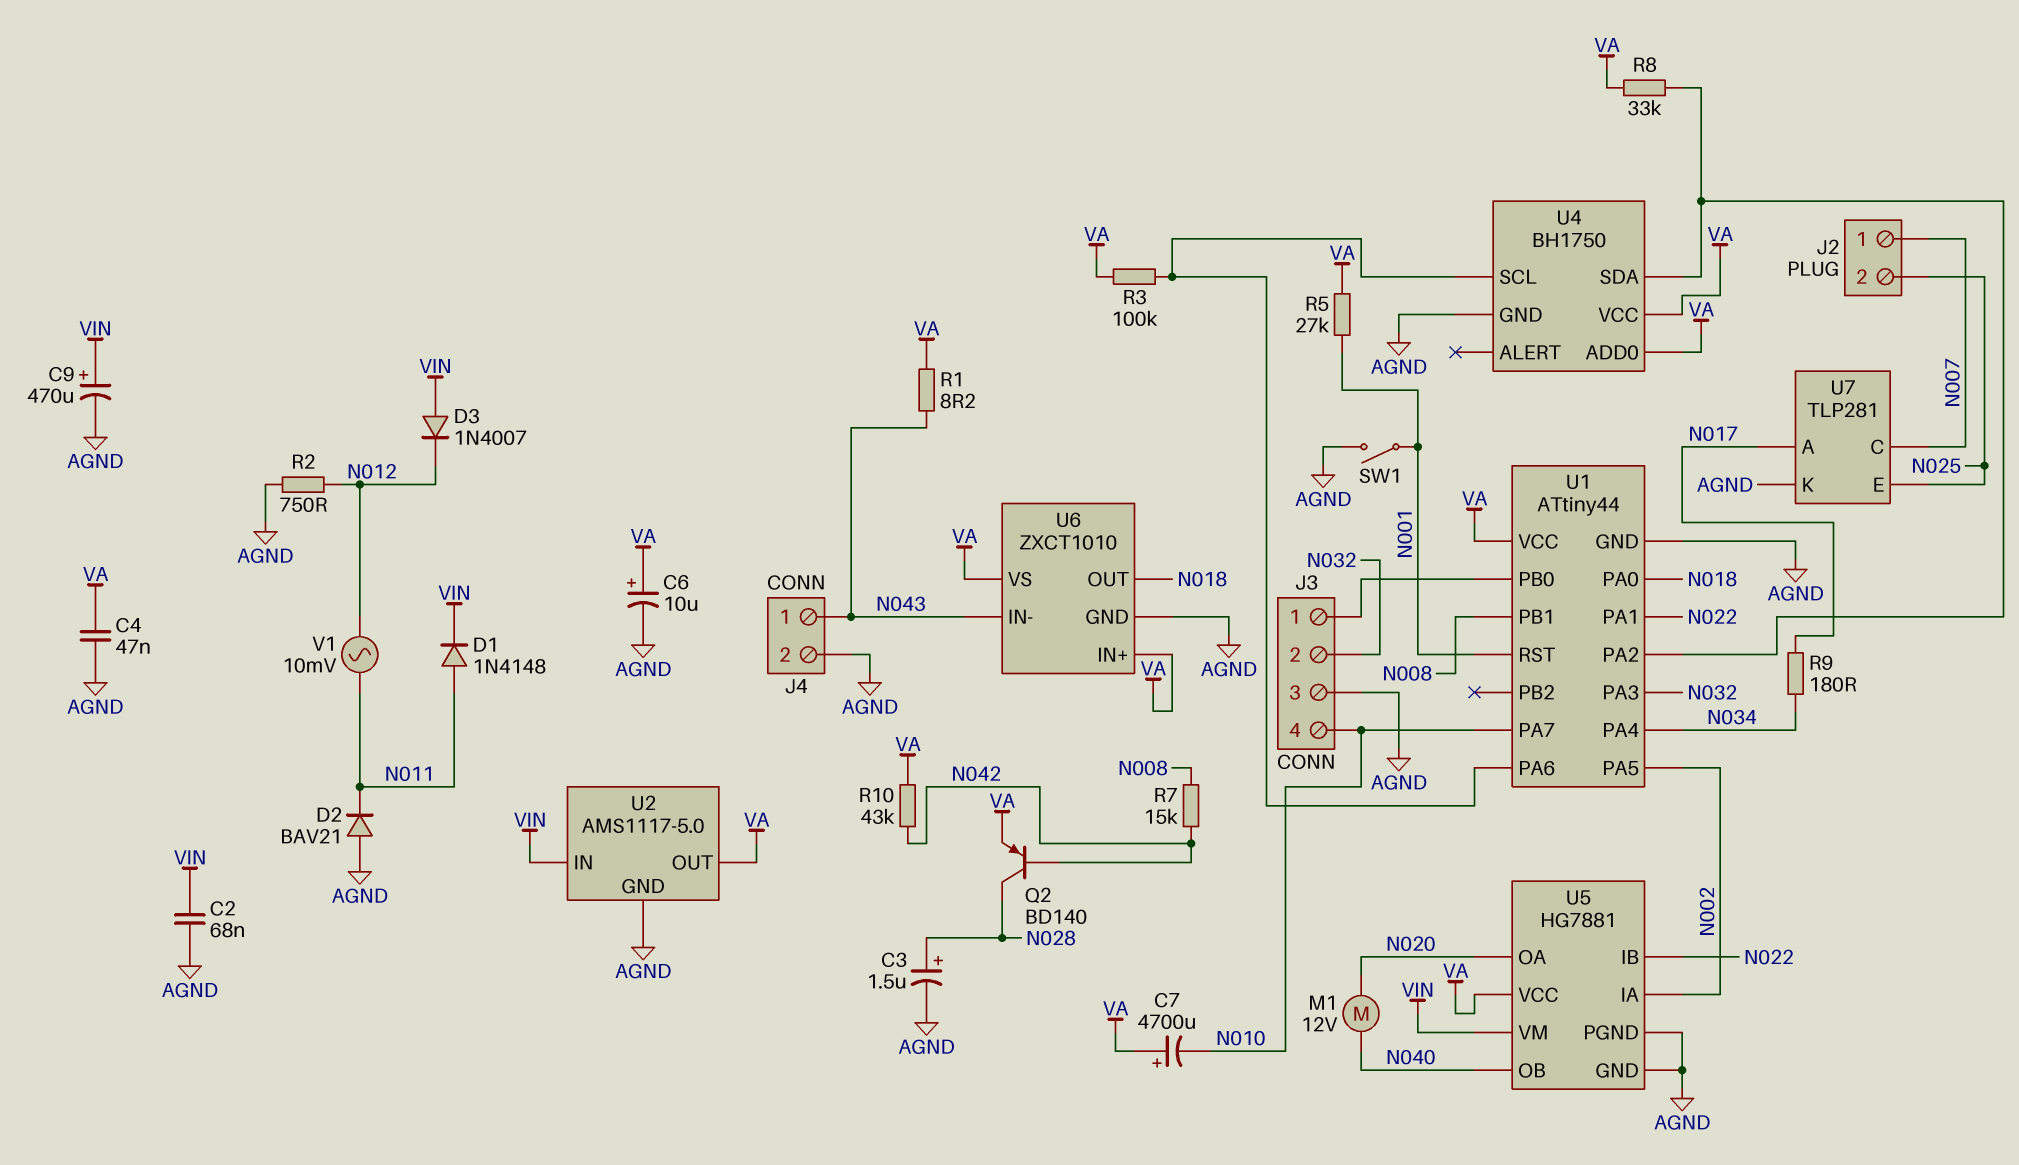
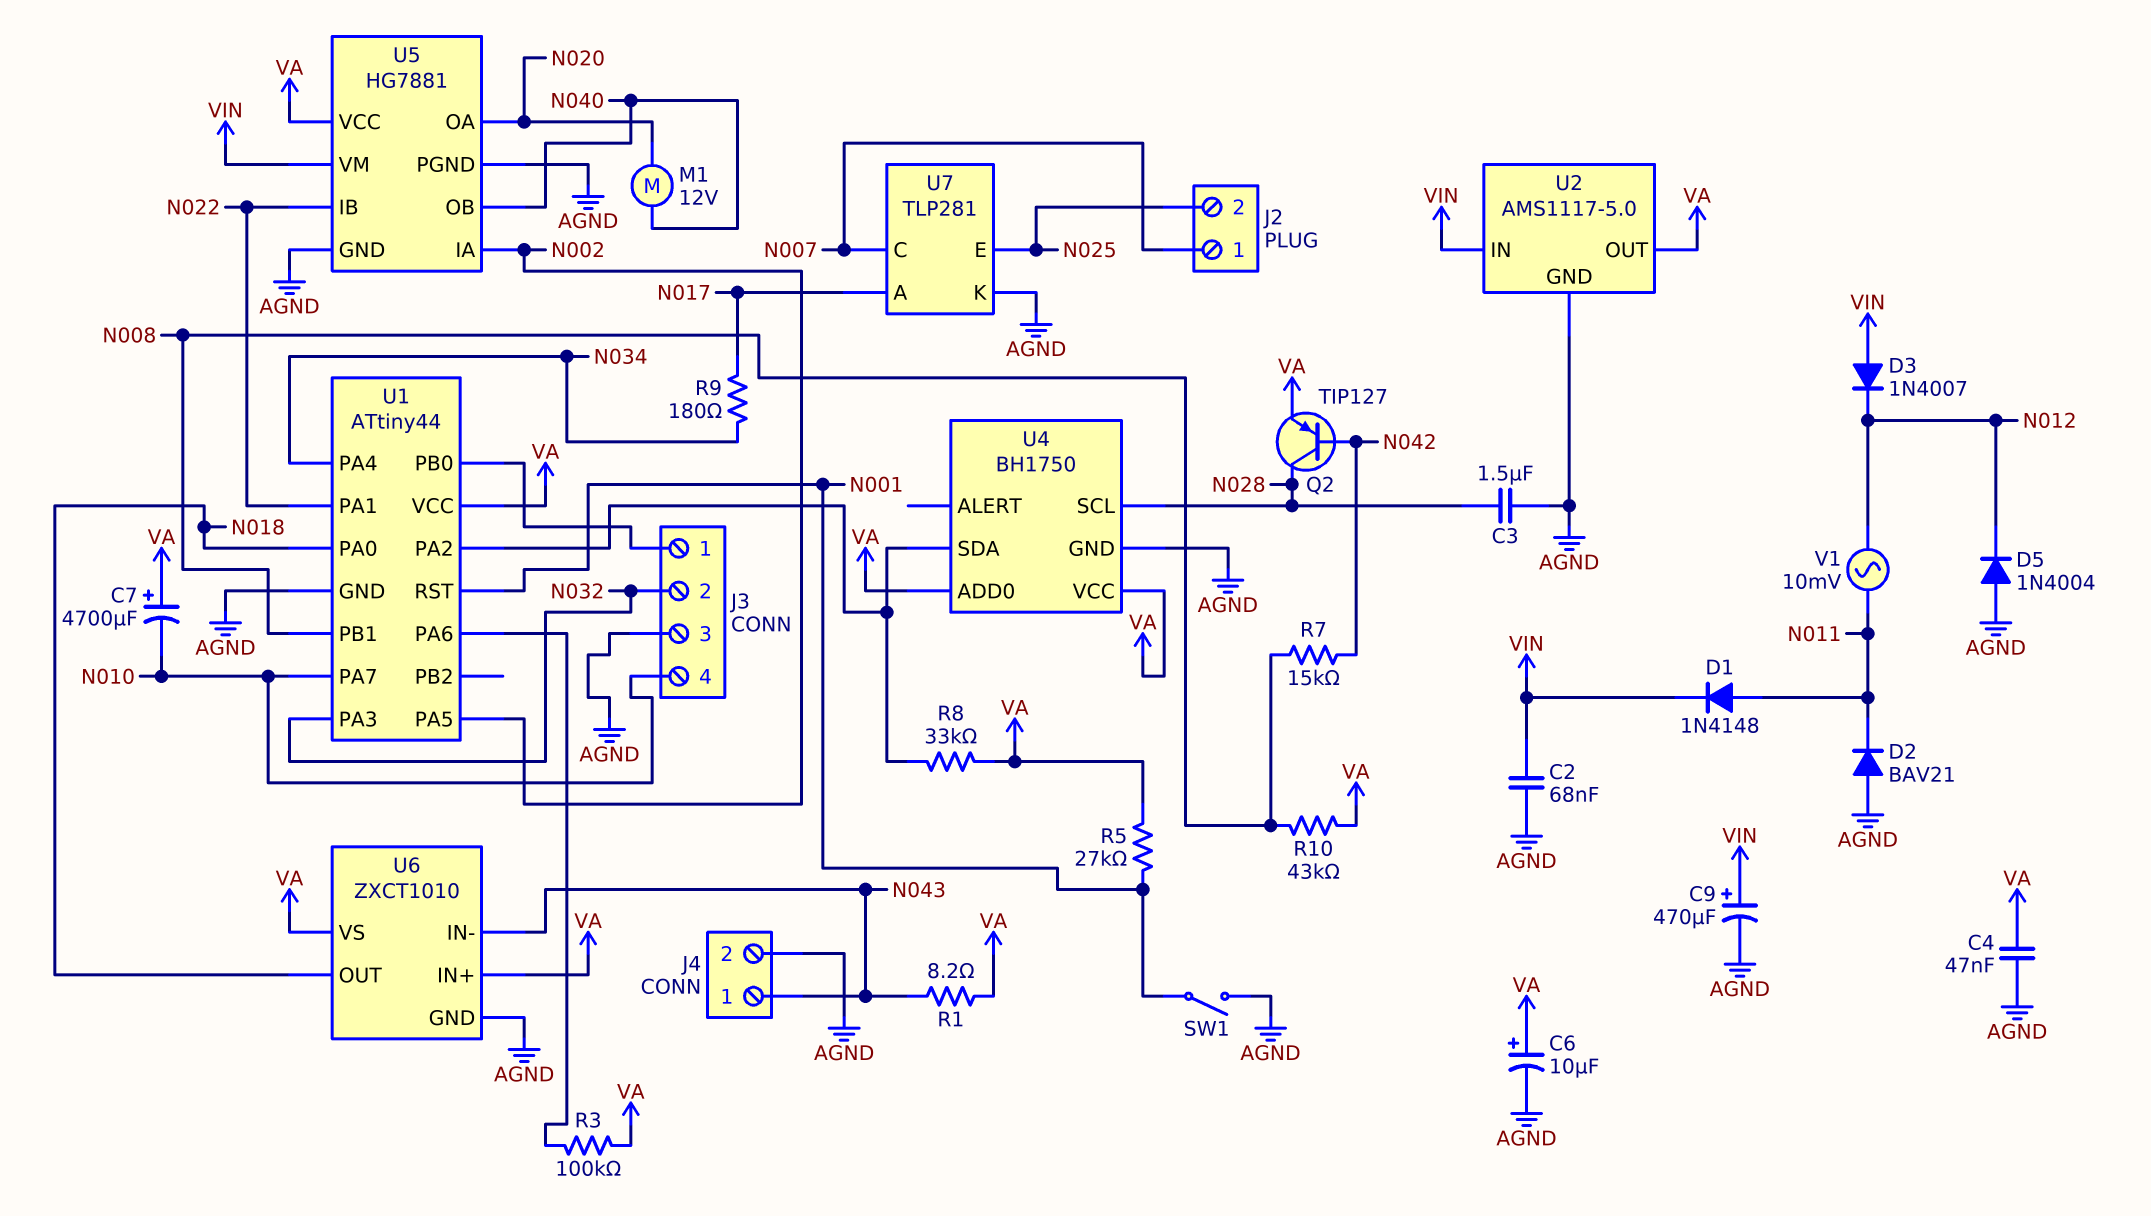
C3: 1.5uF (plus N028, minus AGND) -> 1.5uF (AGND, N028)
D5: none -> diode 1N4004 (A AGND, K N012)
Q2: PNP BD140 (B N042, C N028, E VA) -> PNP TIP127 (B N042, C N028, E VA)
R2: 750 (AGND, N012) -> none
R10: 43k (N042, VA) -> 43k (N008, VA)
U4 pin SCL: U1/PA6 -> N028

